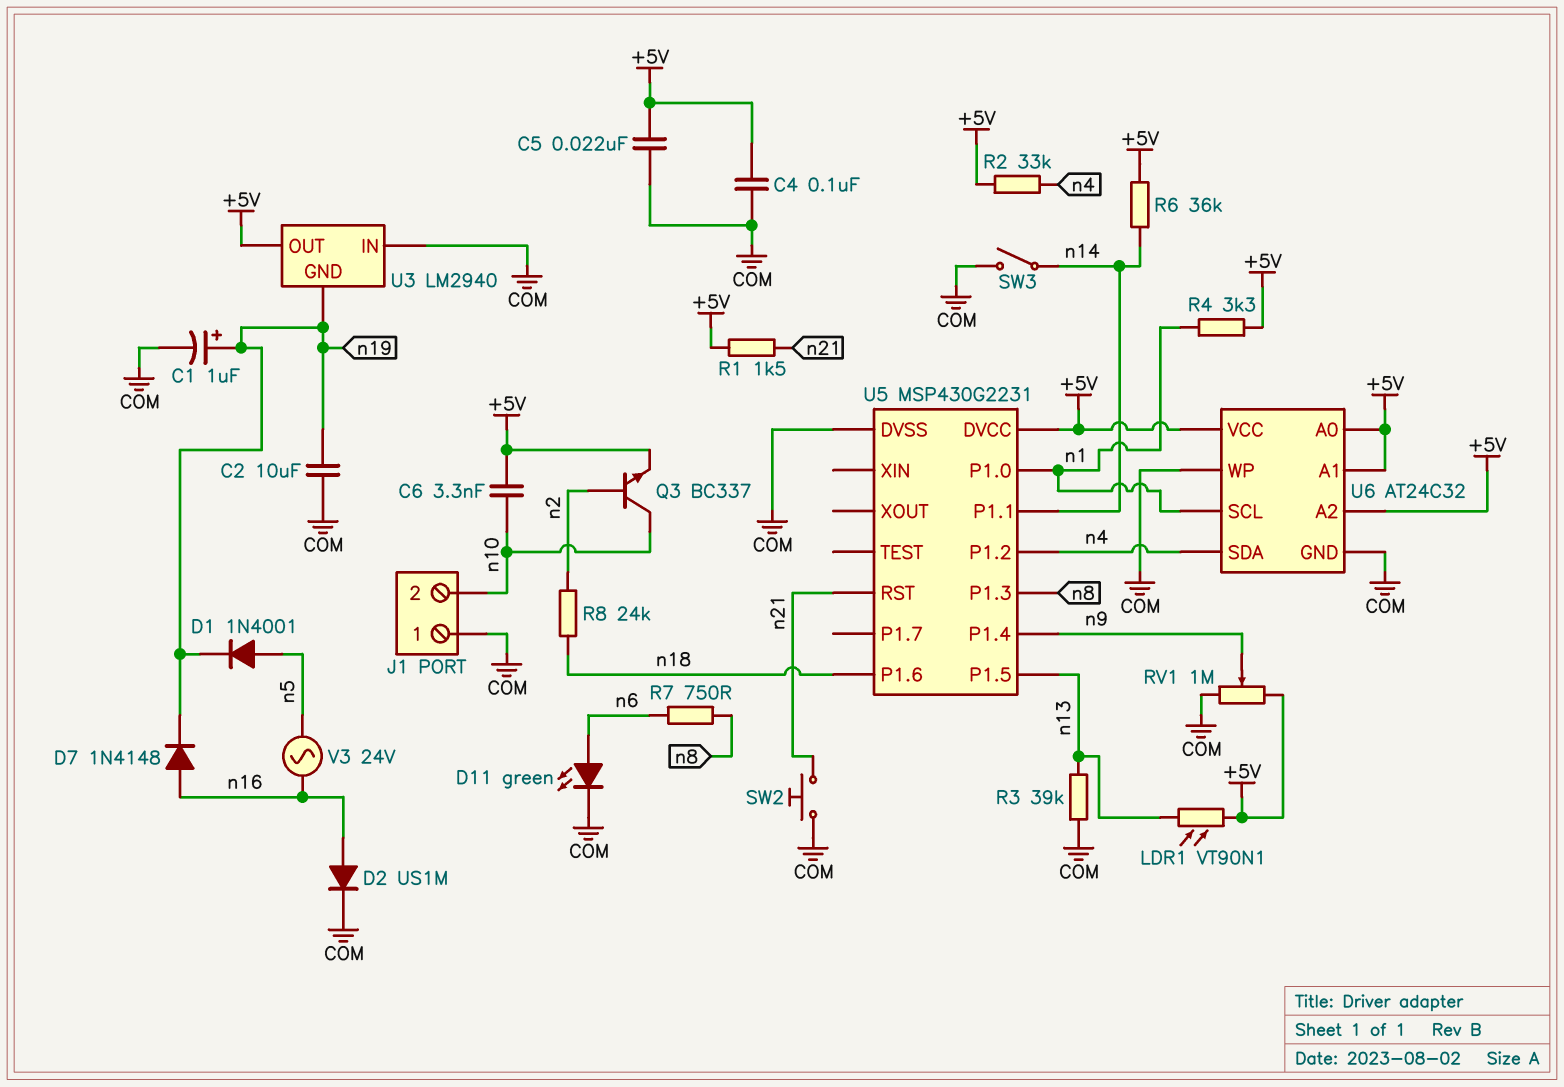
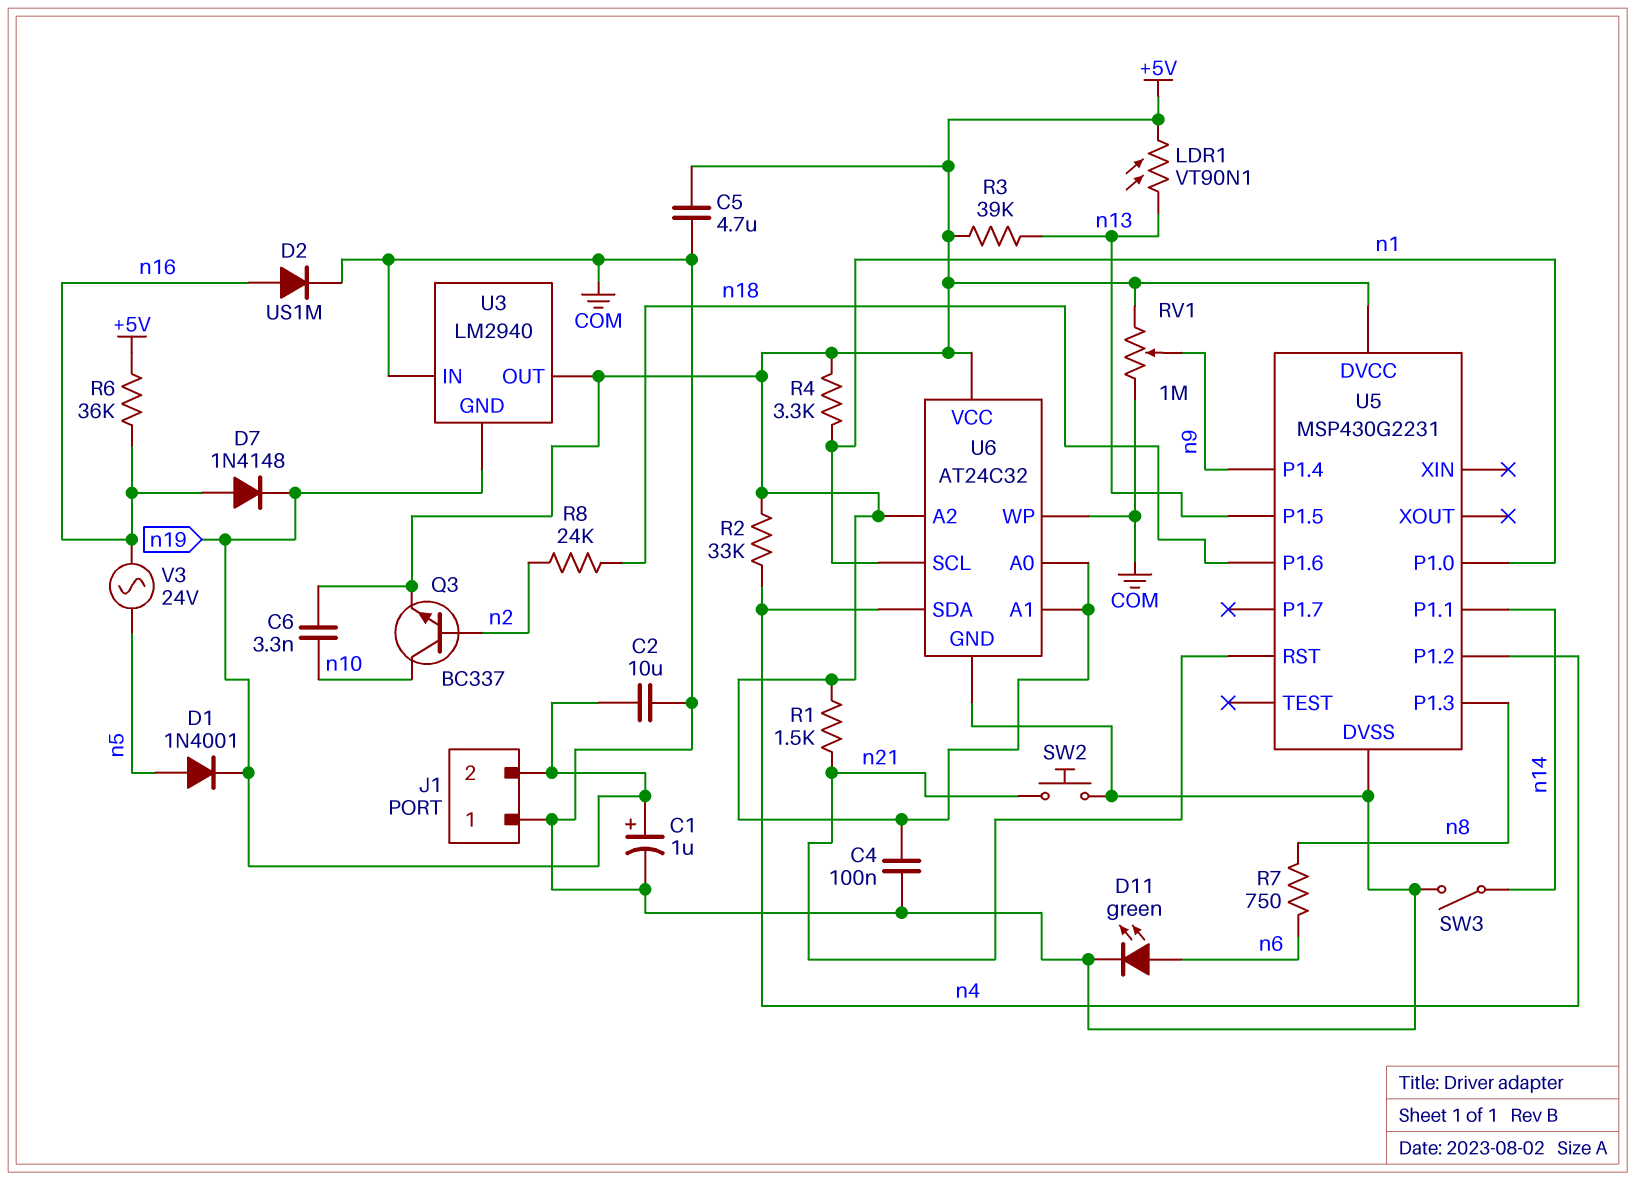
C5: 22nF (+5V, COM) -> 4.7uF (+5V, COM)
J1 pin 2: n10 -> n19
R3: 39k (COM, n13) -> 39k (+5V, n13)
R6: 36k (+5V, n14) -> 36k (+5V, n16)

